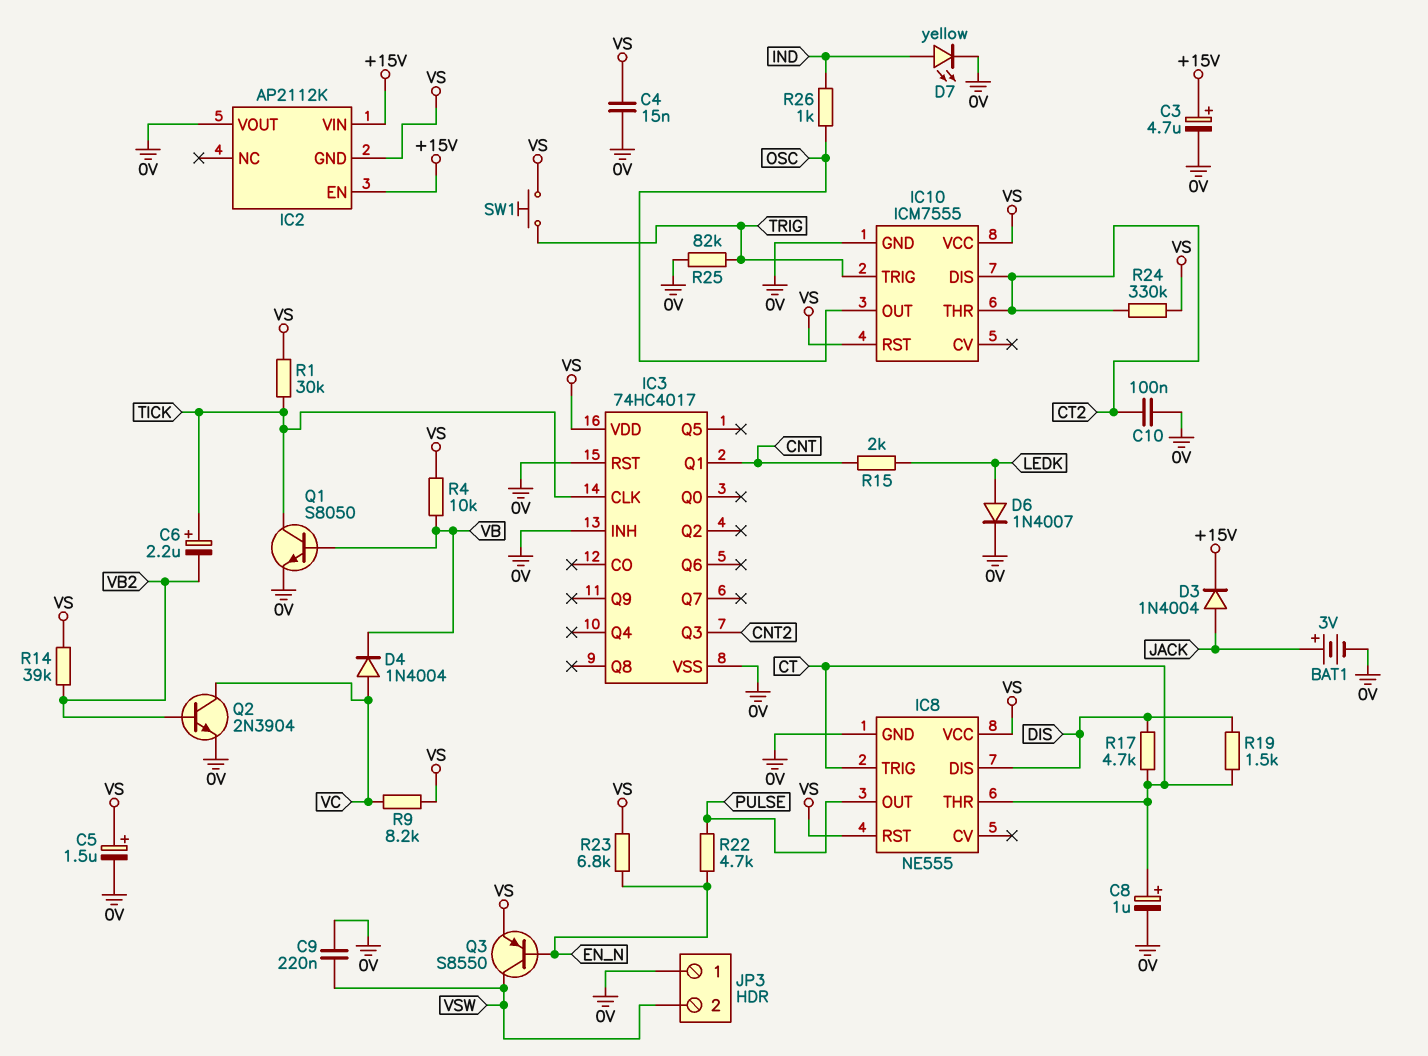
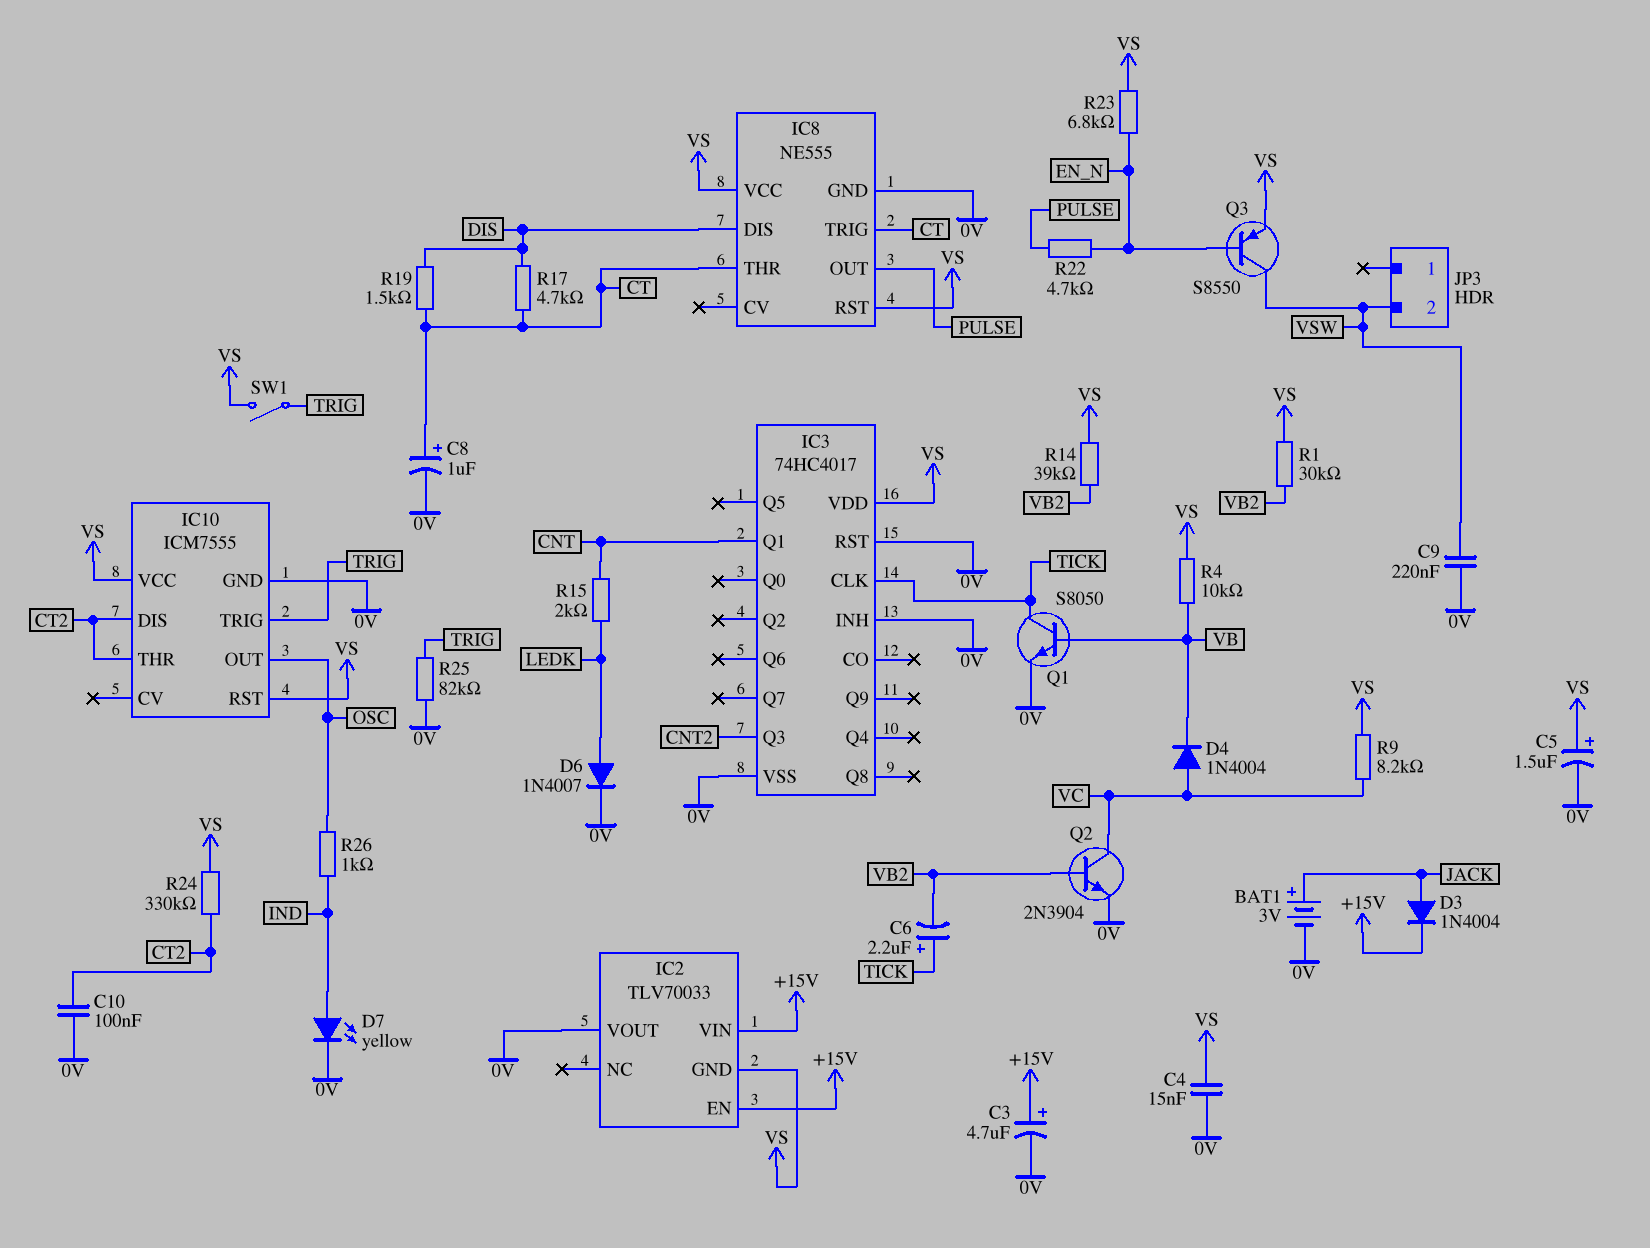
IC2: AP2112K -> TLV70033
JP3 pin 1: 0V -> none
R1: 30k (TICK, VS) -> 30k (VB2, VS)
SW1: button (TRIG, VS) -> switch (TRIG, VS)

